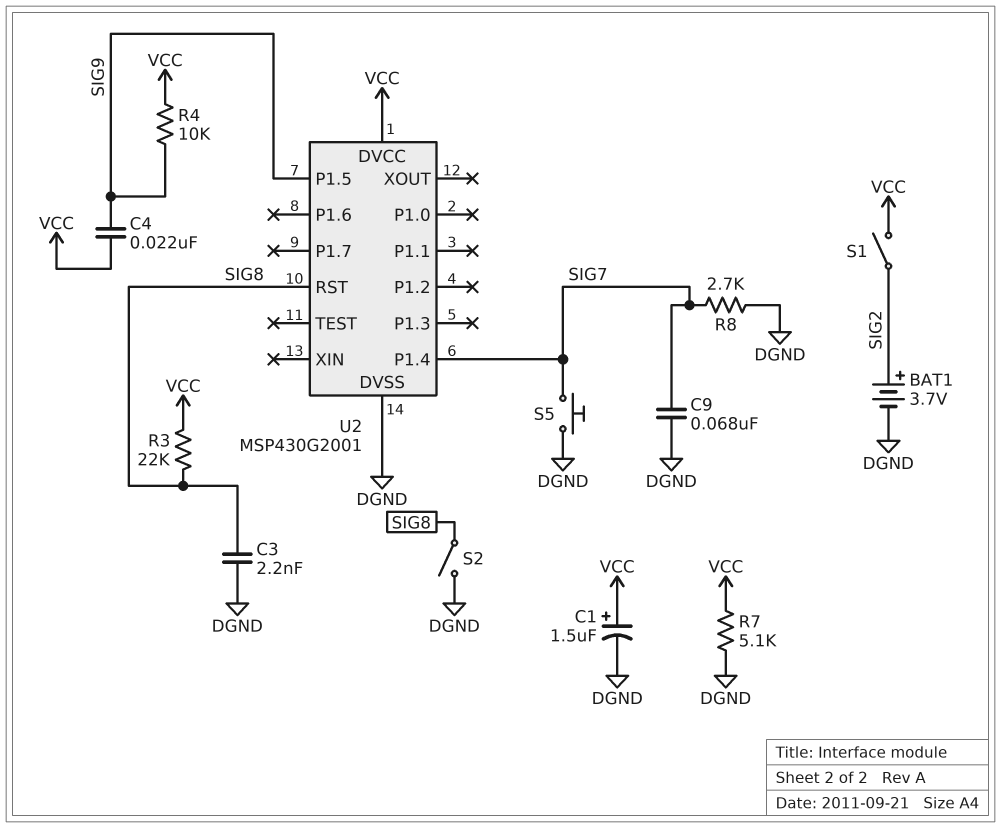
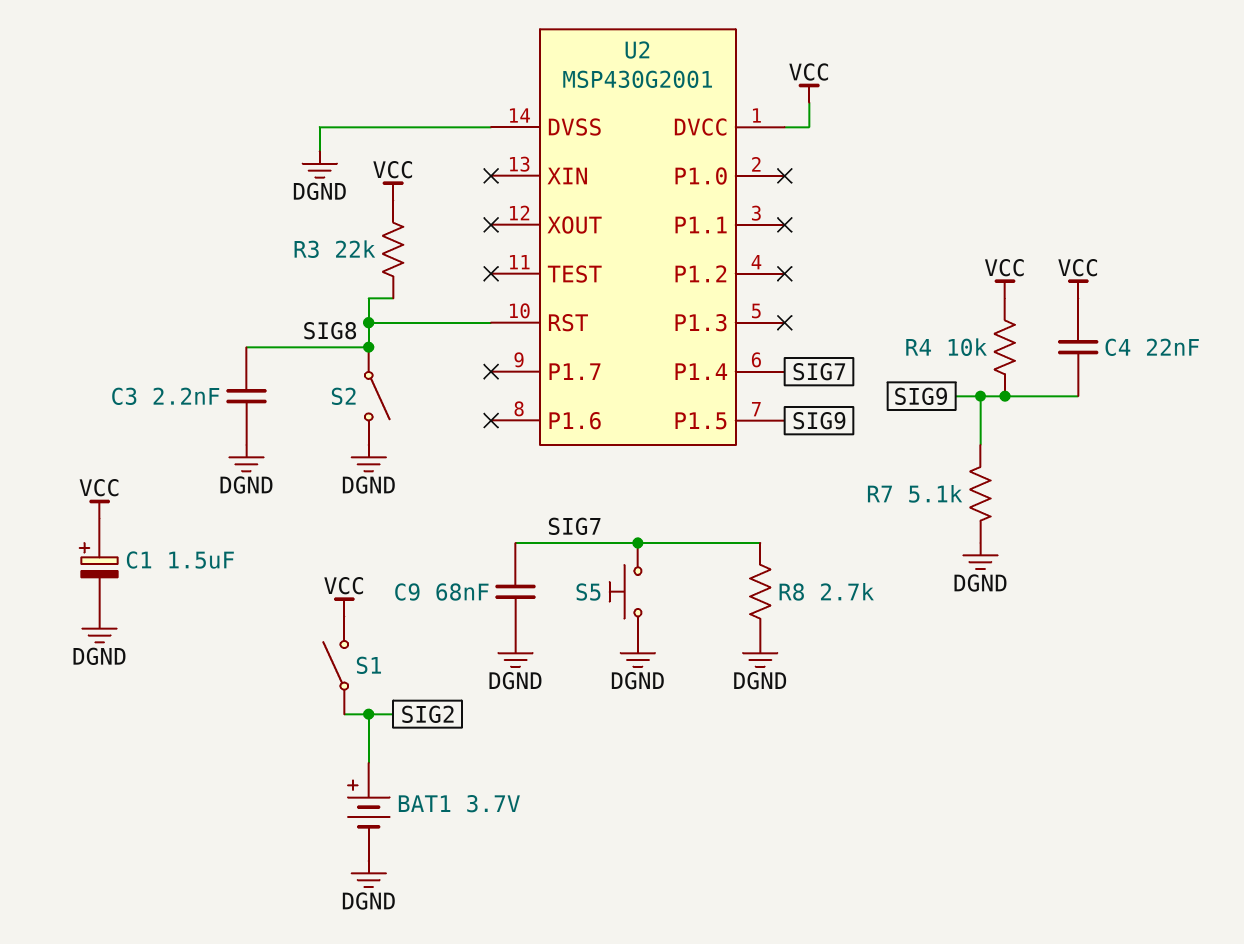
R7: 5.1k (DGND, VCC) -> 5.1k (DGND, SIG9)

